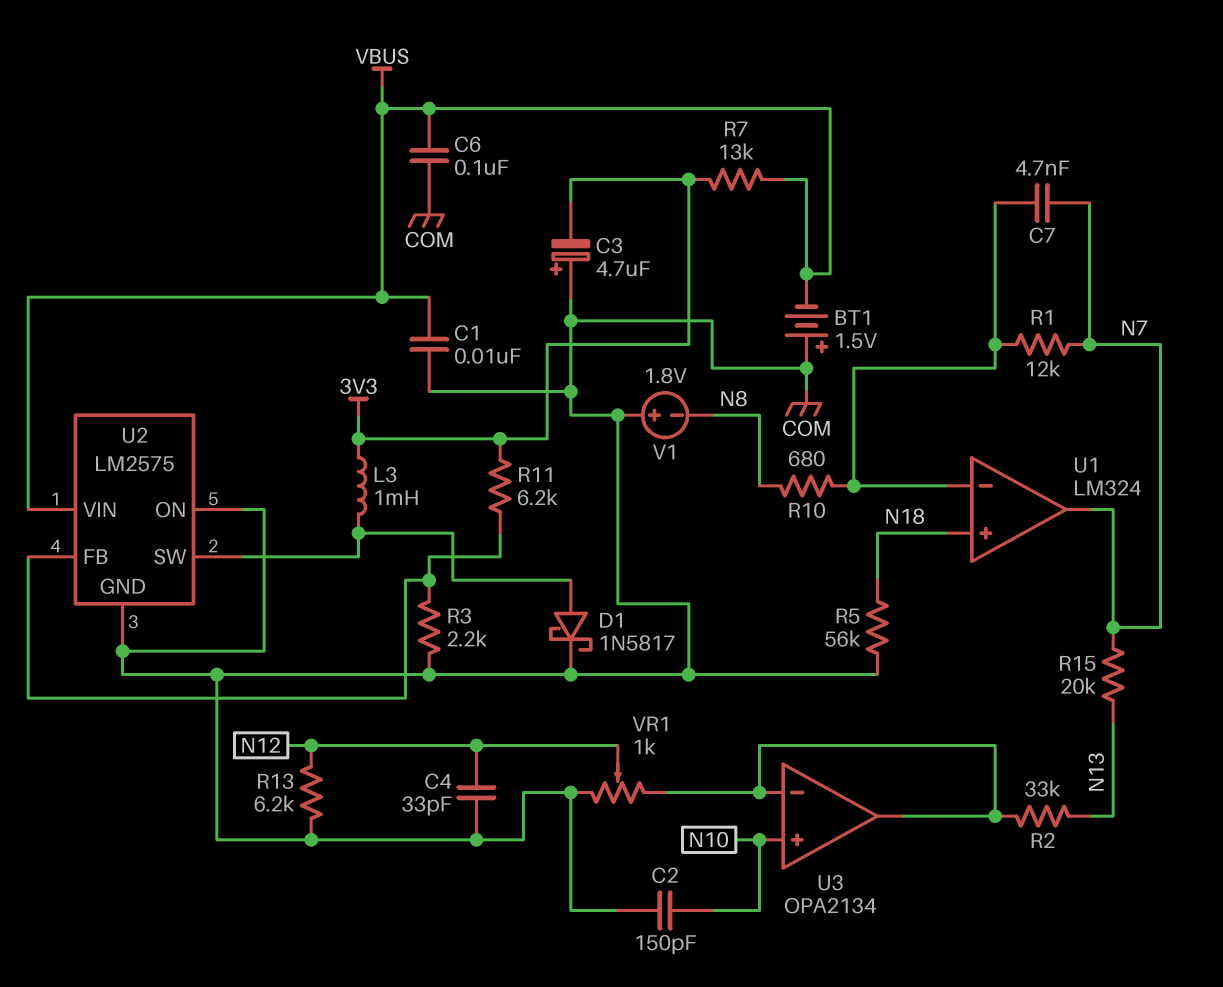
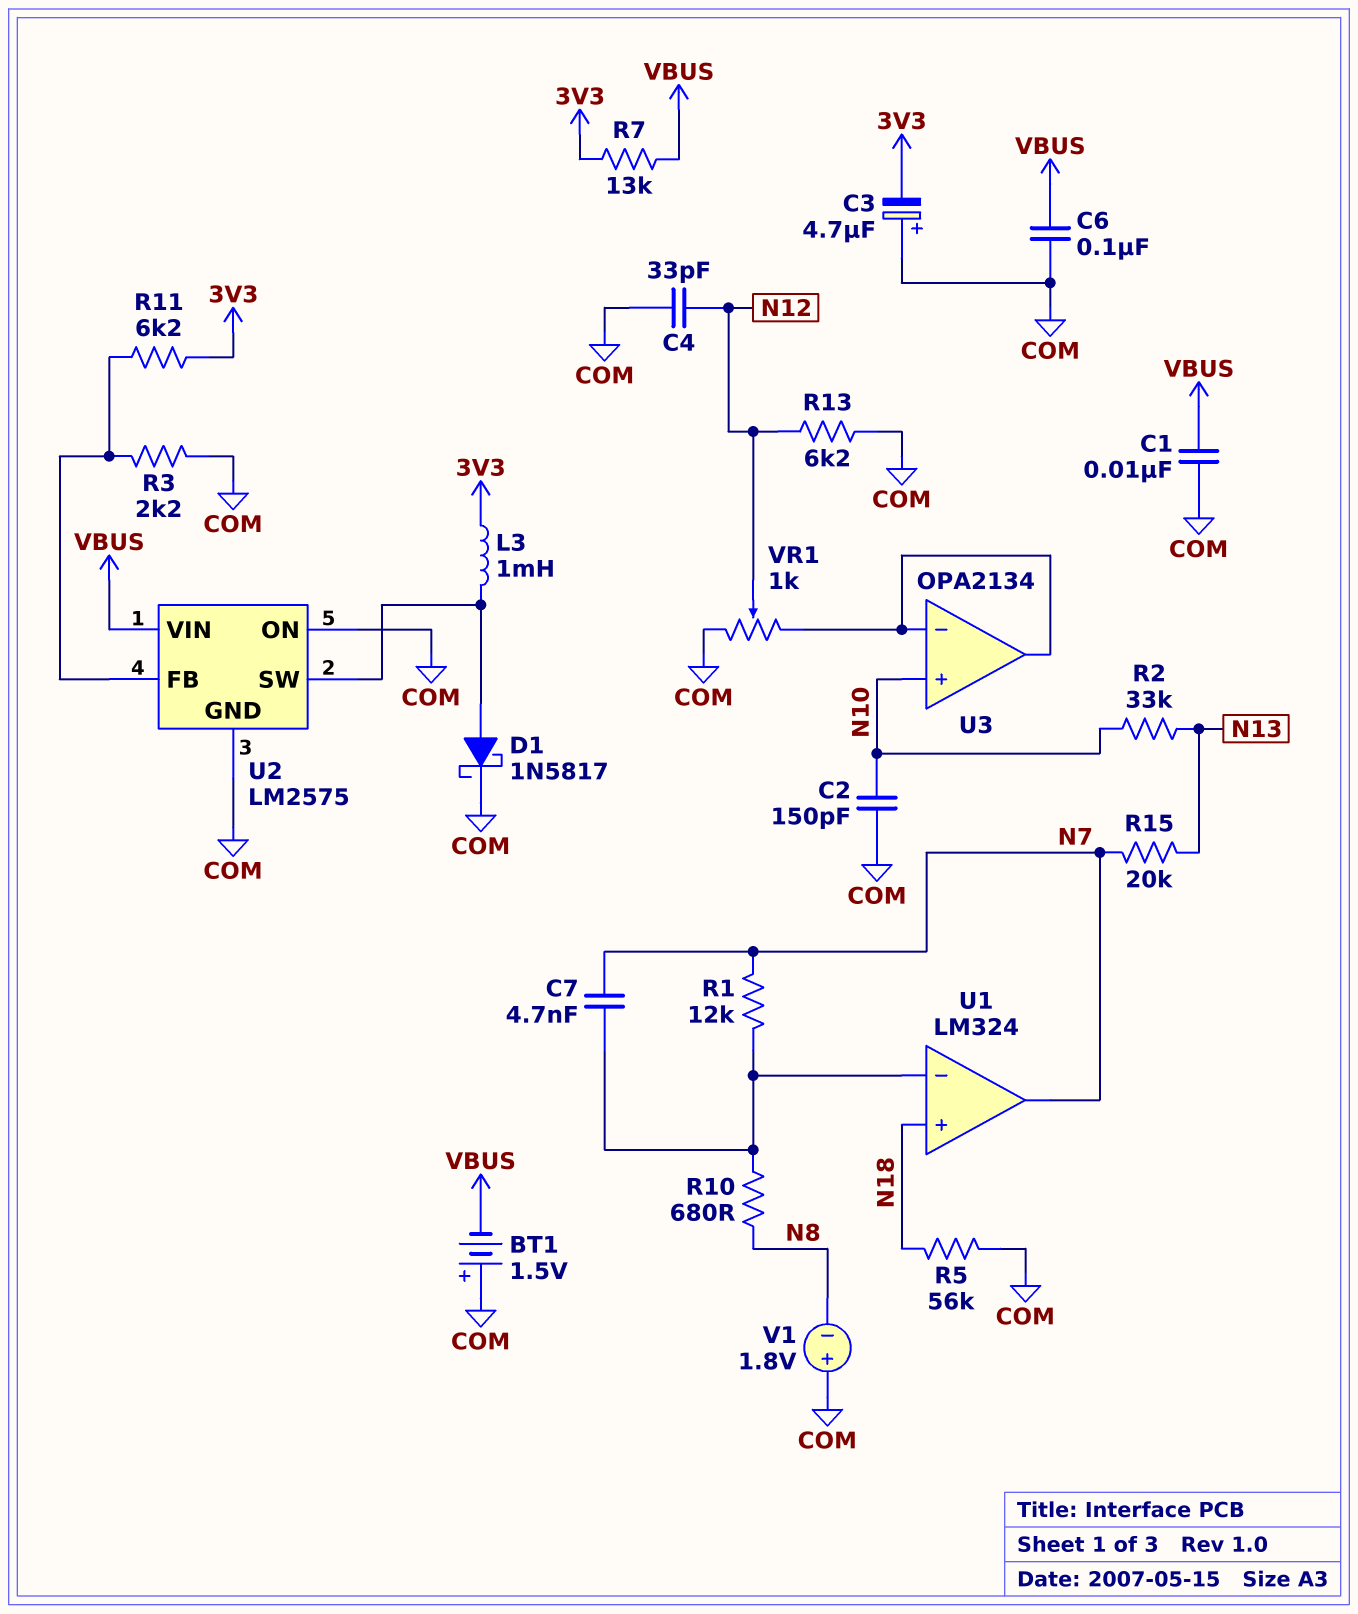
R2: 33k (N13, U3/in-) -> 33k (N10, N13)

